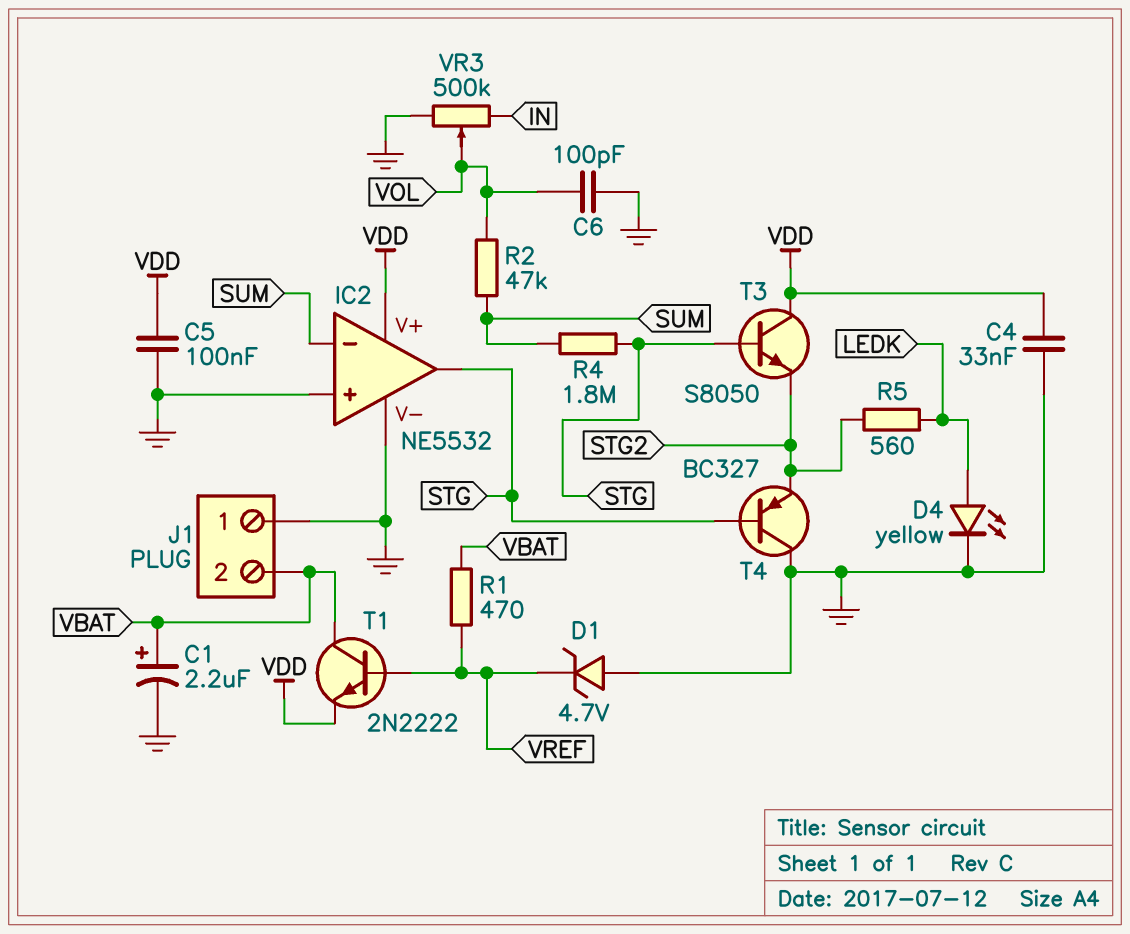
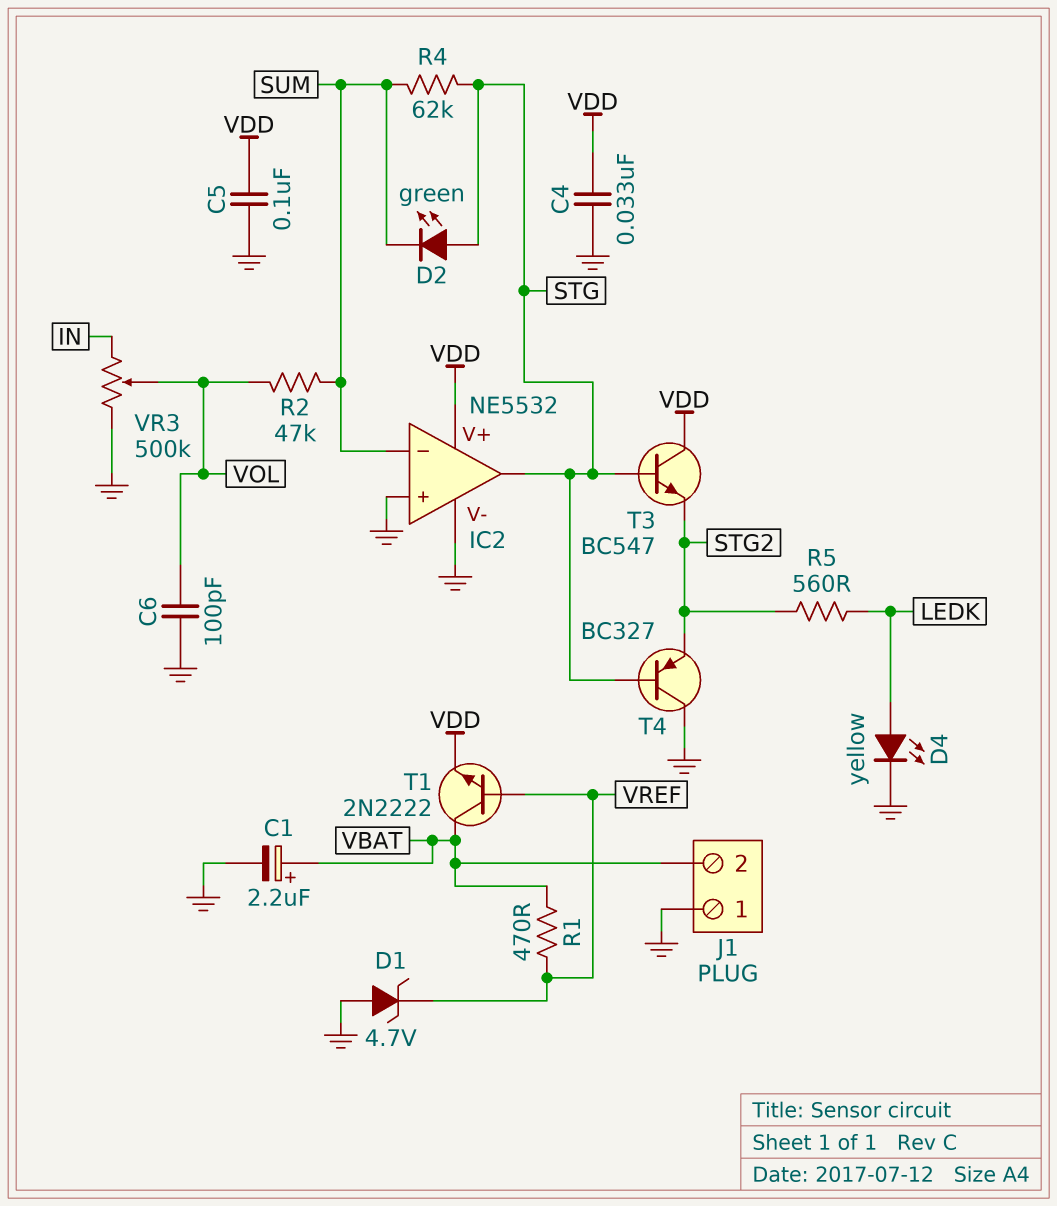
D2: none -> LED green (A STG, K SUM)
R4: 1.8M (STG, SUM) -> 62k (STG, SUM)
T3: NPN S8050 (B STG, C VDD, E STG2) -> NPN BC547 (B STG, C VDD, E STG2)

